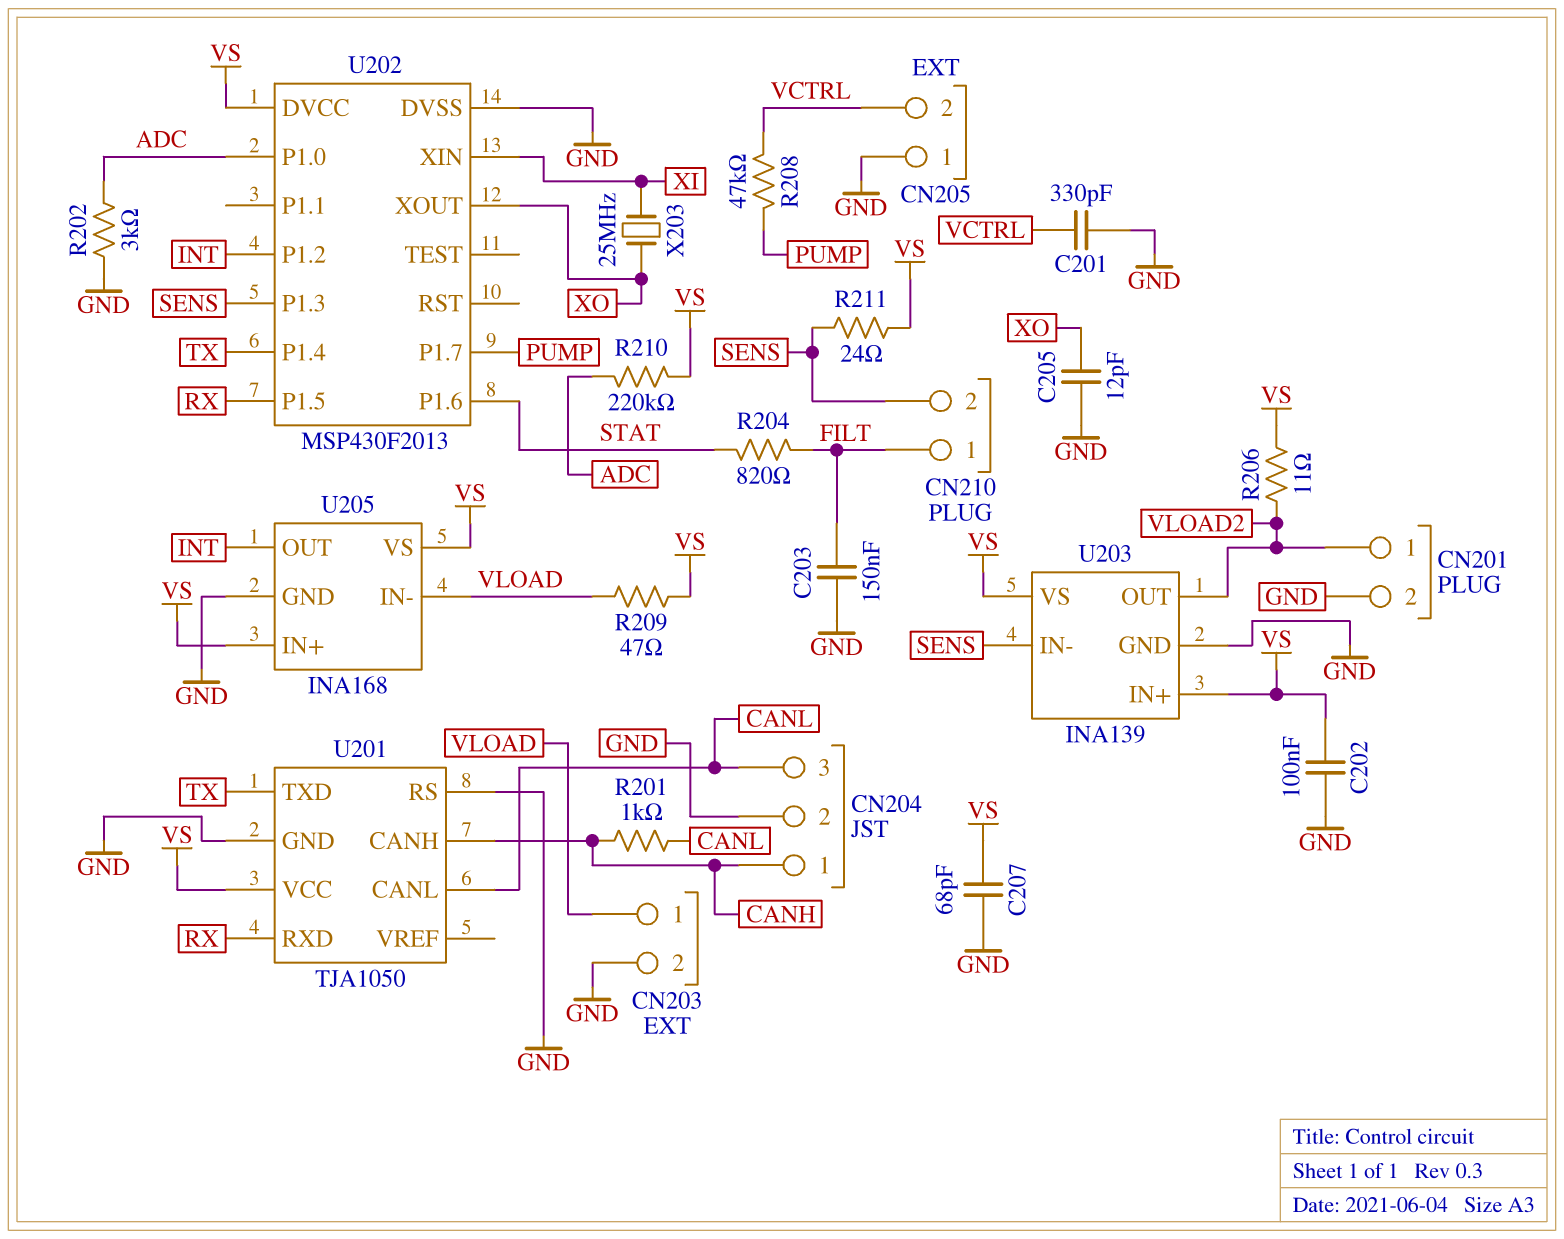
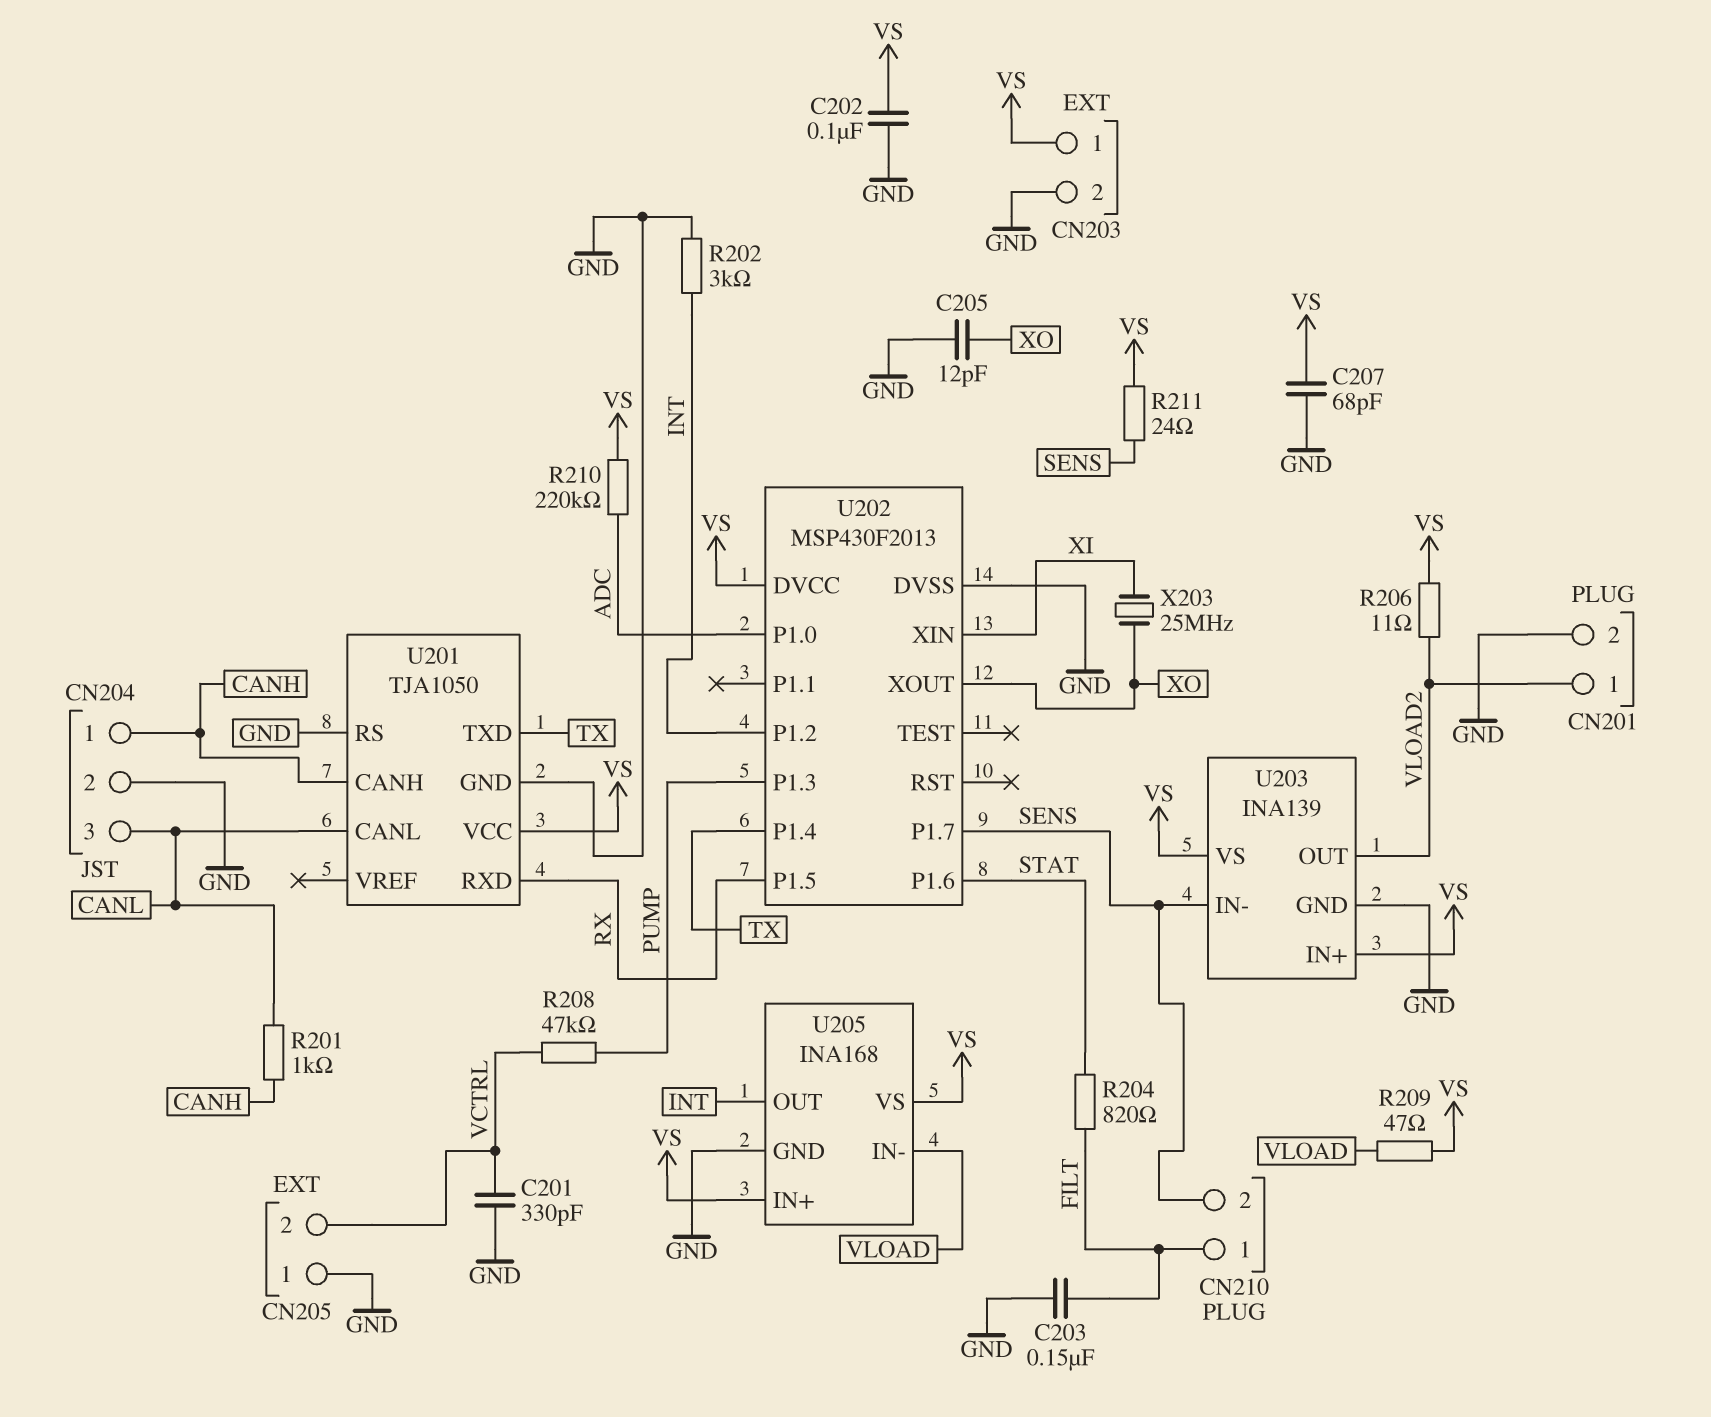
CN203 pin 1: VLOAD -> VS
R202: 3k (ADC, GND) -> 3k (GND, INT)
U202 pin P1.3: SENS -> PUMP
U202 pin P1.7: PUMP -> SENS

